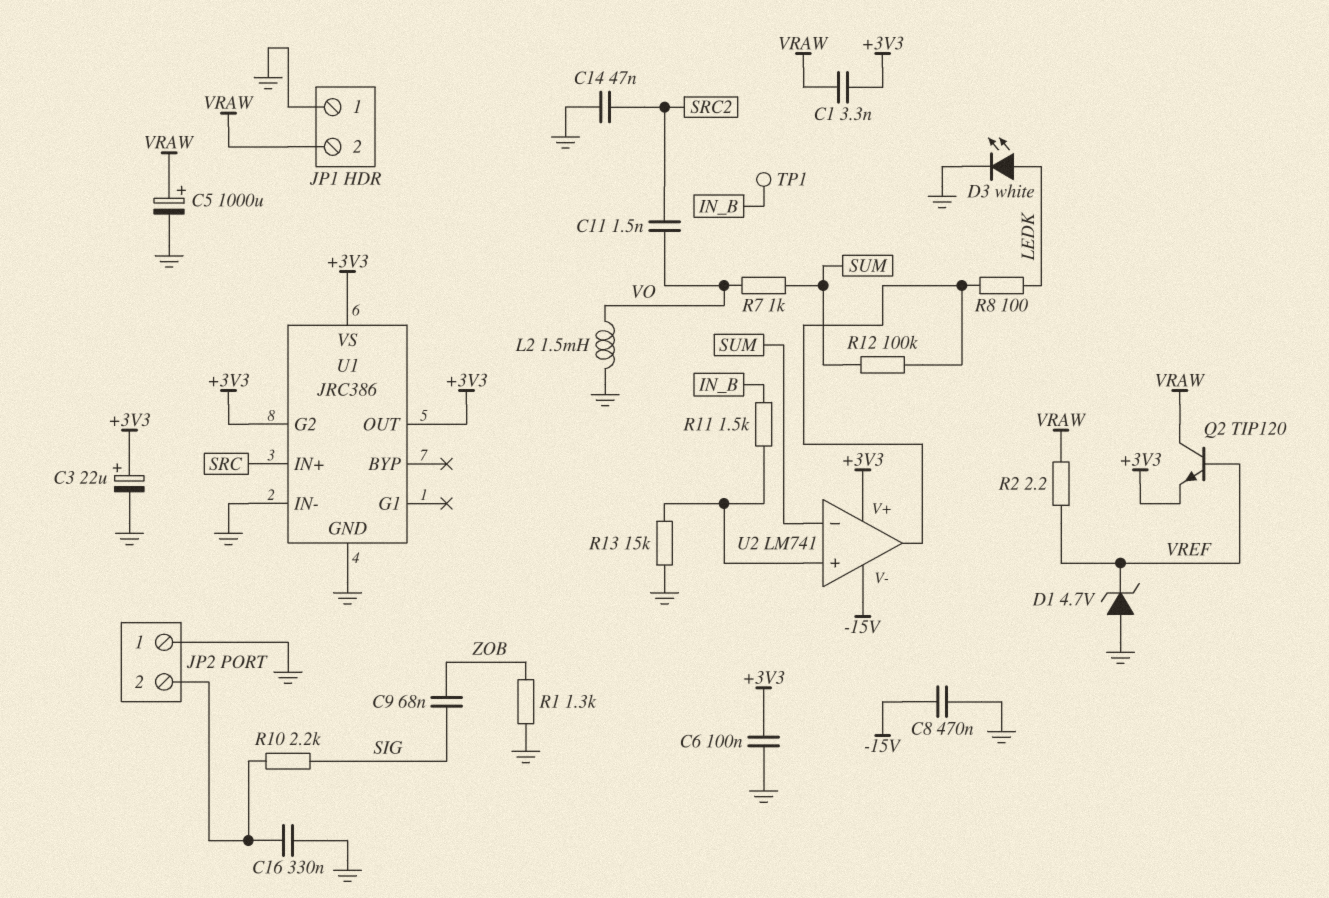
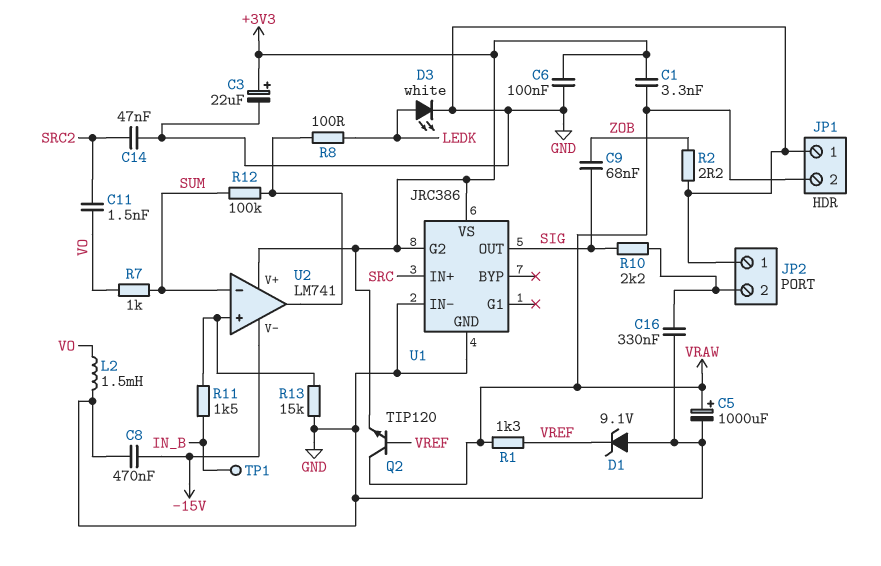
D1: zener 4.7V (A GND, K VREF) -> zener 9.1V (A GND, K VREF)
R1: 1.3k (GND, ZOB) -> 1.3k (VRAW, VREF)
R2: 2.2 (VRAW, VREF) -> 2.2 (GND, ZOB)
U1 pin OUT: +3V3 -> SIG

